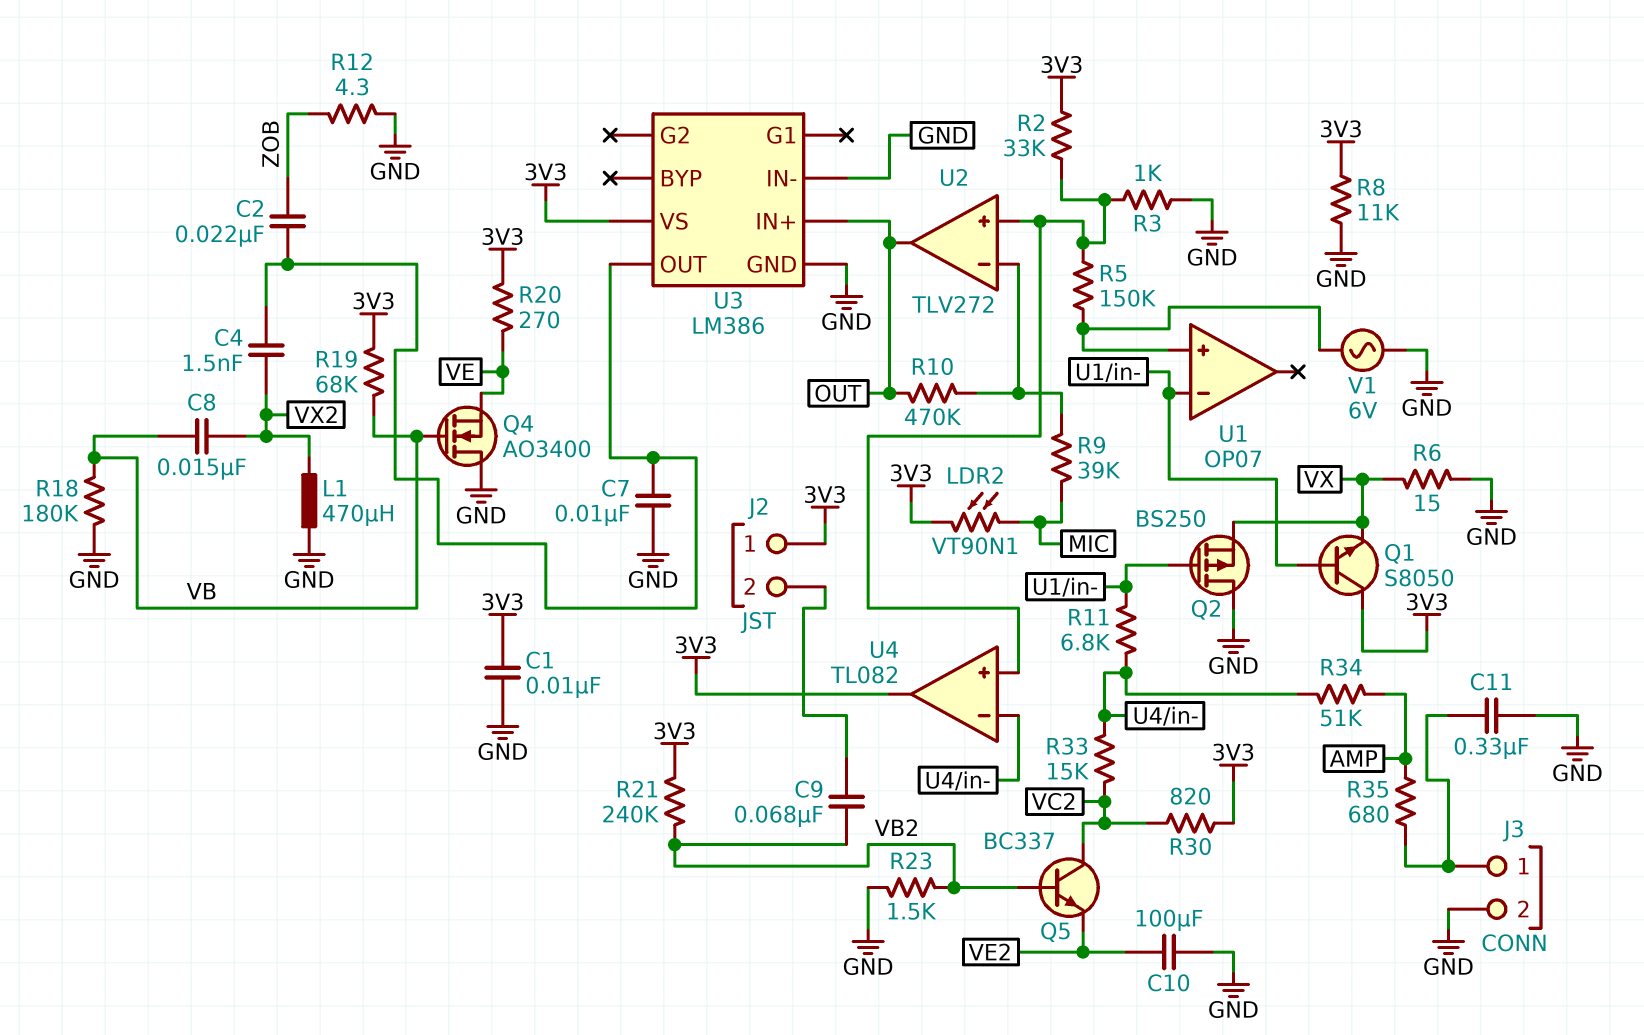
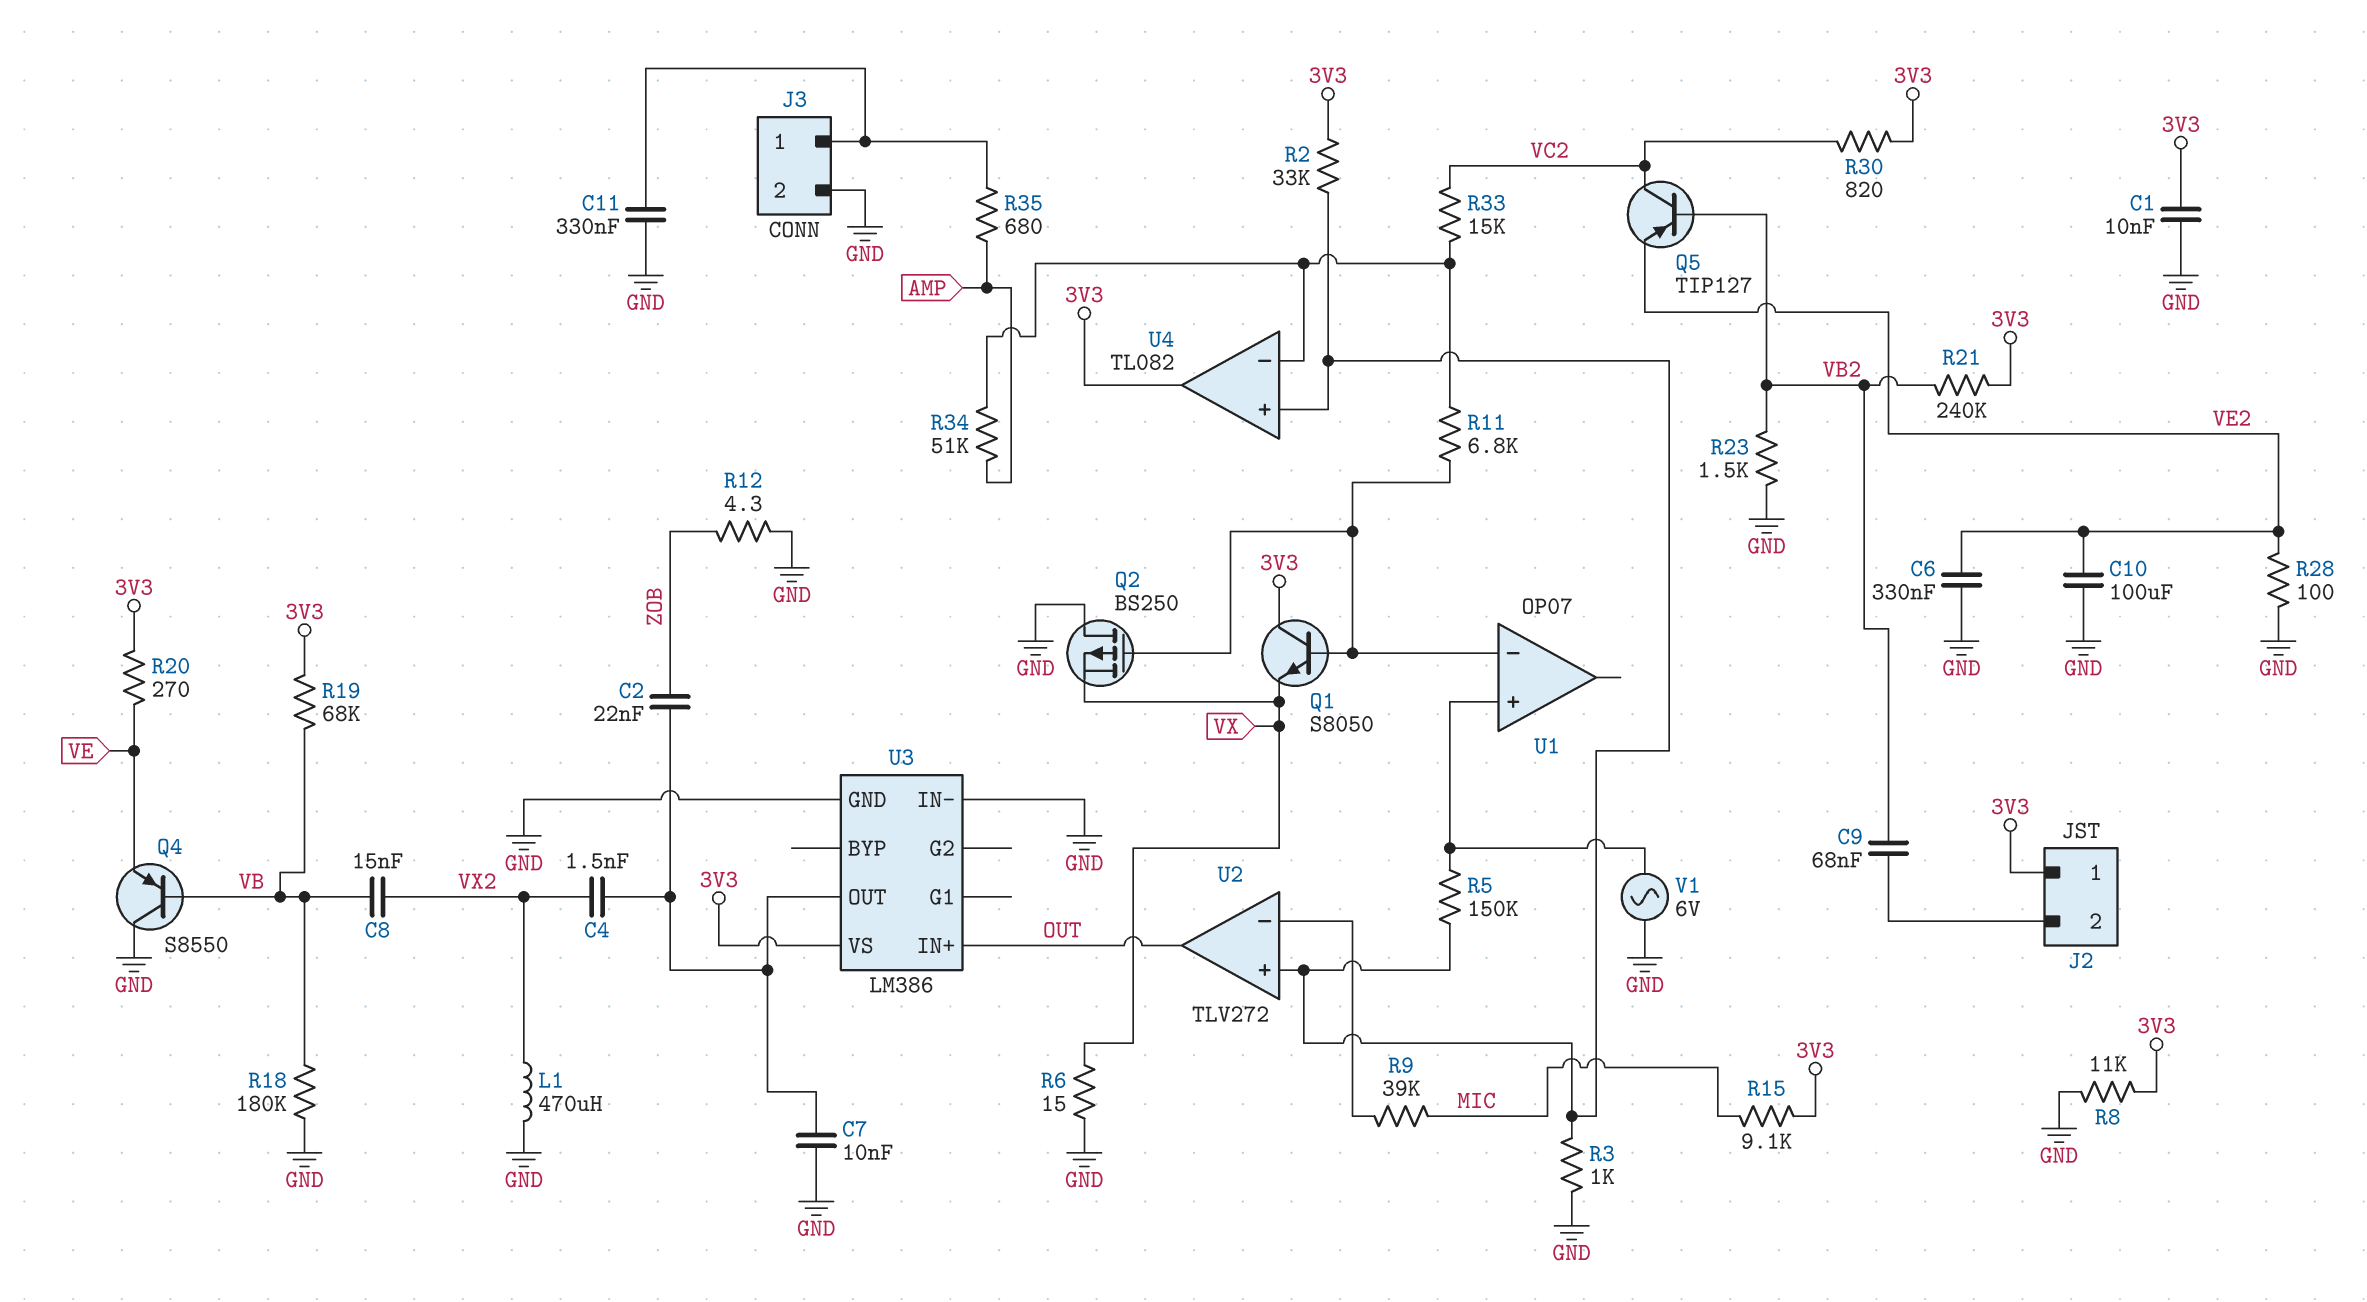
C6: none -> 330nF (GND, VE2)
LDR2: VT90N1 (3V3, MIC) -> none
Q4: NMOS AO3400 (G VB, D GND, S VE) -> PNP S8550 (B VB, C GND, E VE)
Q5: NPN BC337 (B VB2, C VC2, E VE2) -> PNP TIP127 (B VB2, C VC2, E VE2)
R10: 470k (OUT, U2/in-) -> none
R15: none -> 9.1k (3V3, MIC)
R28: none -> 100 (GND, VE2)

